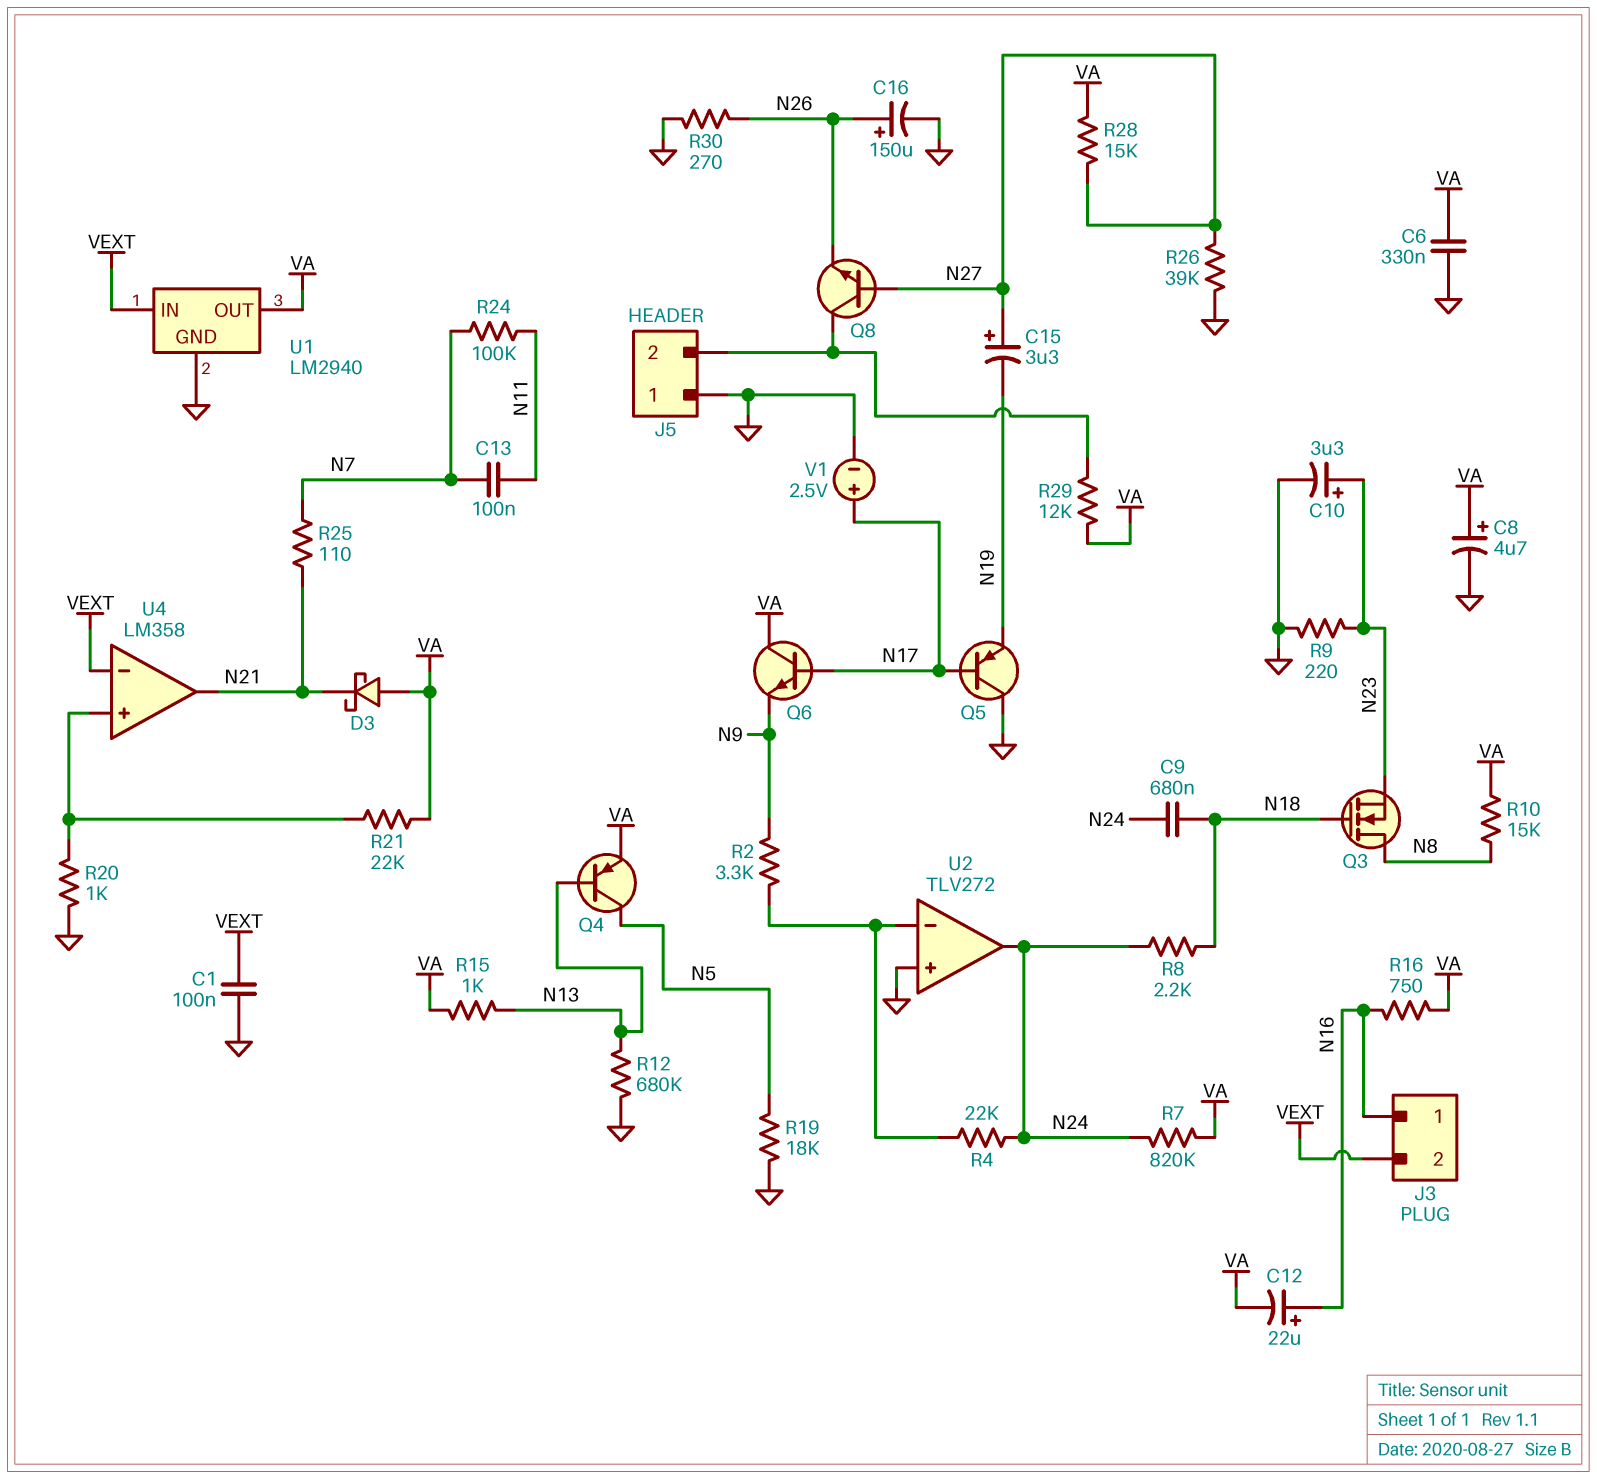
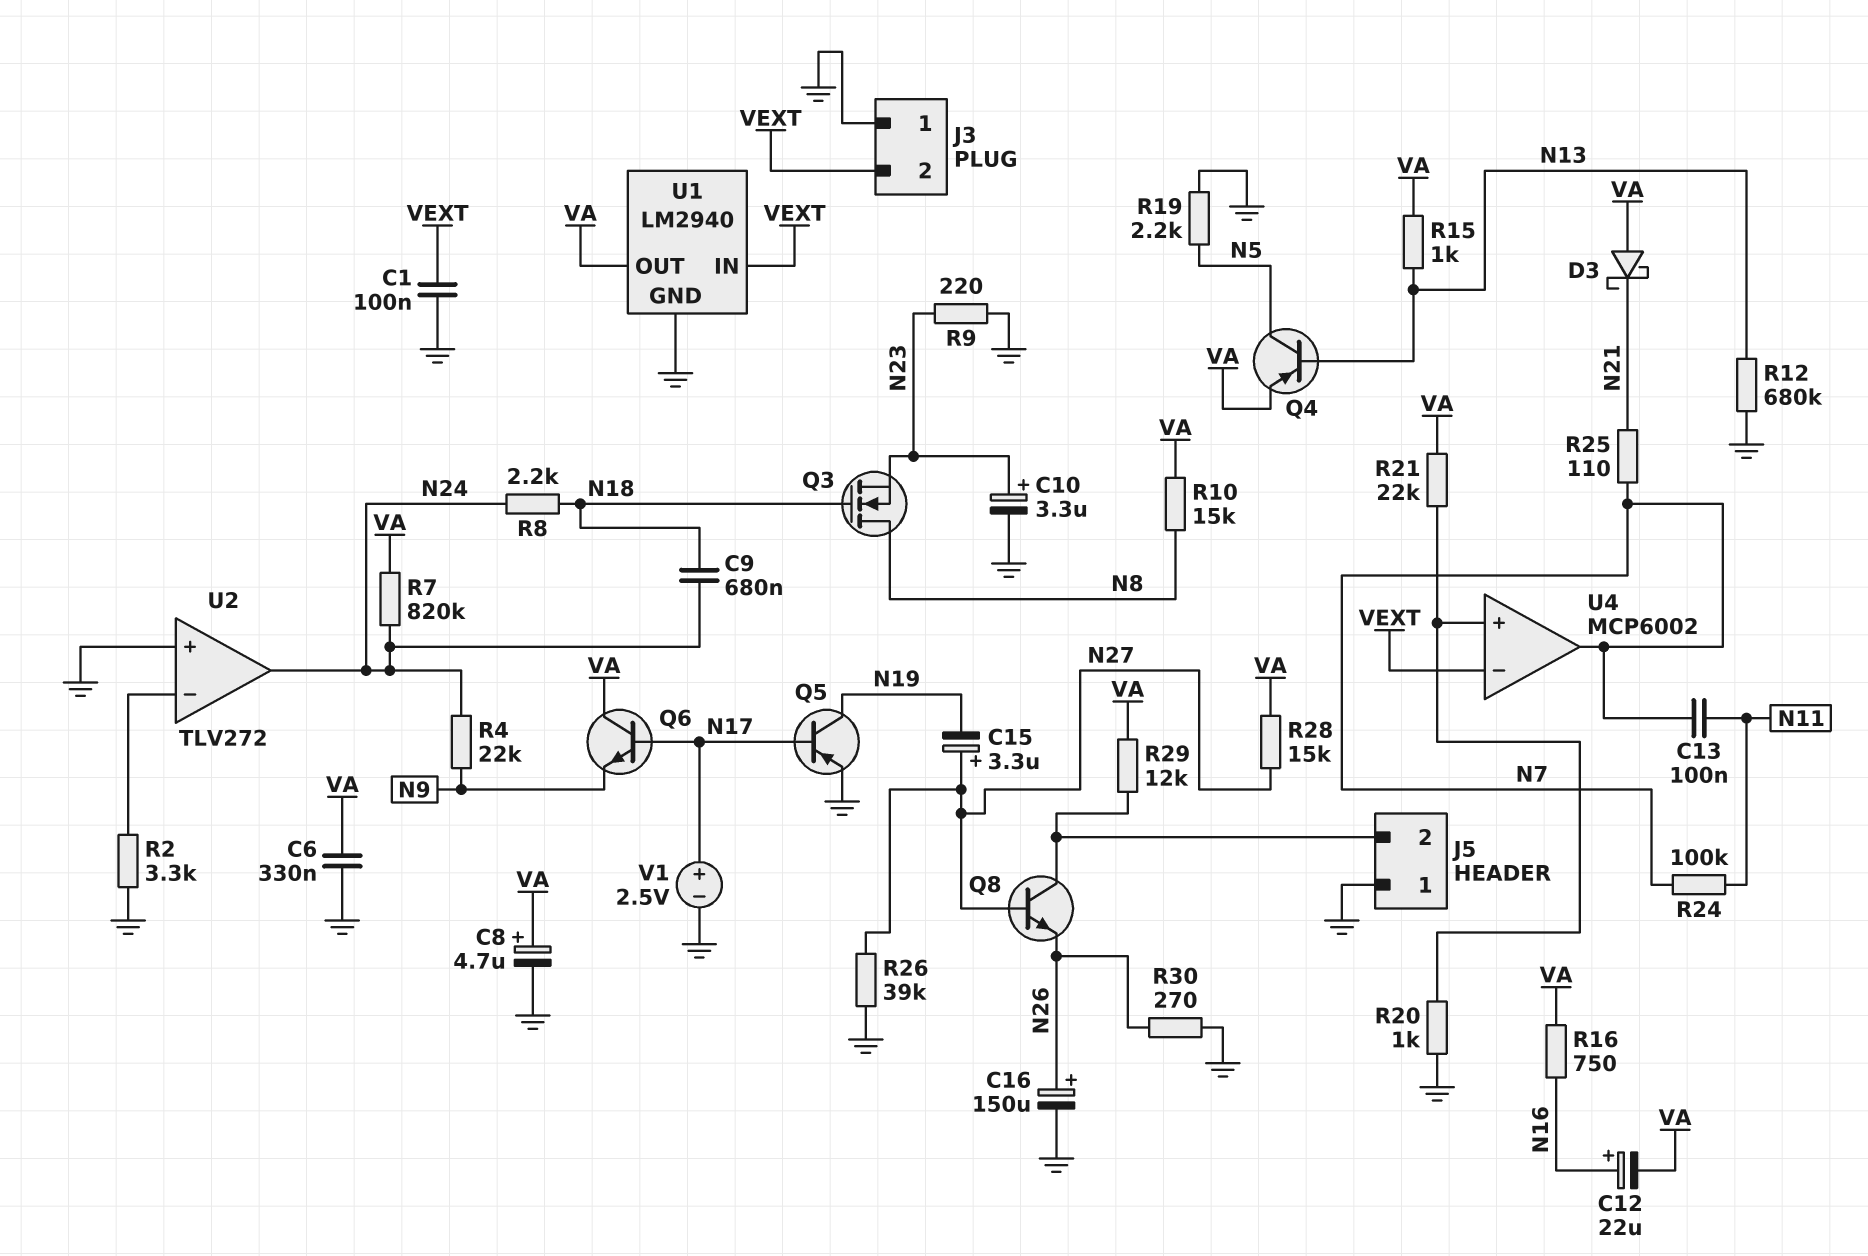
J3 pin 1: N16 -> GND
Q5: PNP (B N17, C GND, E N19) -> PNP (B N17, C N19, E GND)
R2: 3.3k (N9, U2/in-) -> 3.3k (GND, U2/in-)
R4: 22k (N24, U2/in-) -> 22k (N9, N24)
R19: 18k (GND, N5) -> 2.2k (GND, N5)
U4: LM358 -> MCP6002
U4 pin out: N21 -> N7

